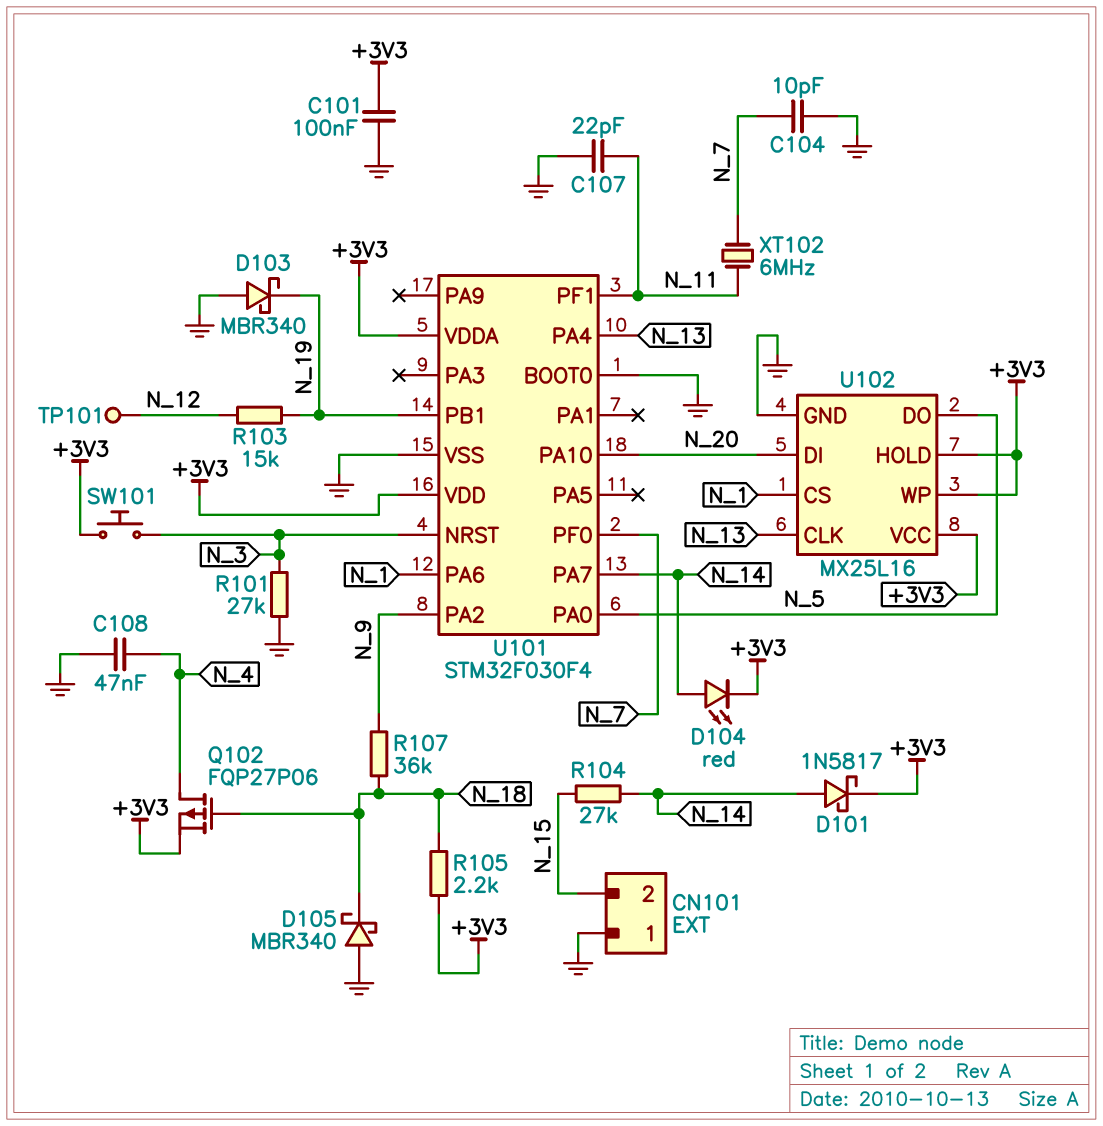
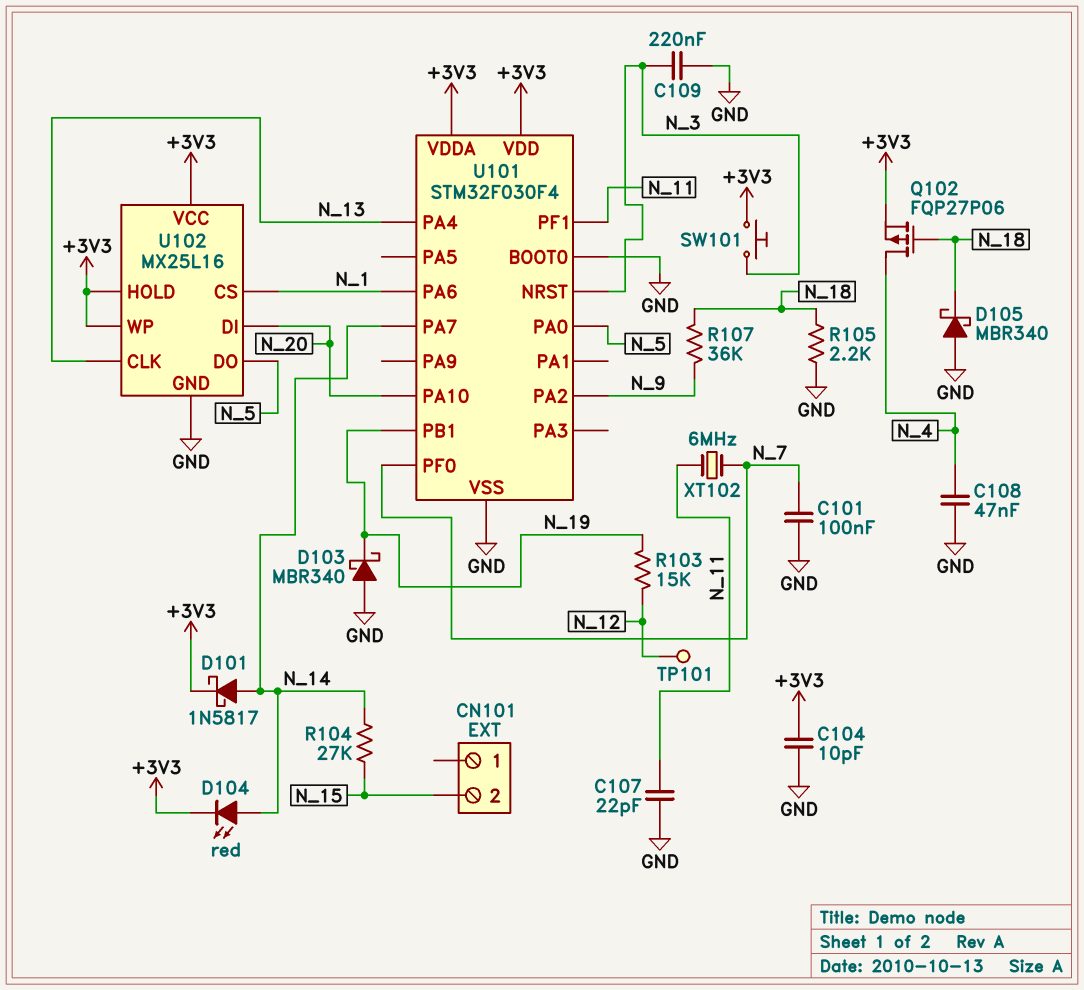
C101: 100nF (+3V3, GND) -> 100nF (GND, N_7)
C104: 10pF (GND, N_7) -> 10pF (+3V3, GND)
C109: none -> 220nF (GND, N_3)
CN101 pin 1: GND -> none
R101: 27k (GND, N_3) -> none
R105: 2.2k (+3V3, N_18) -> 2.2k (GND, N_18)

